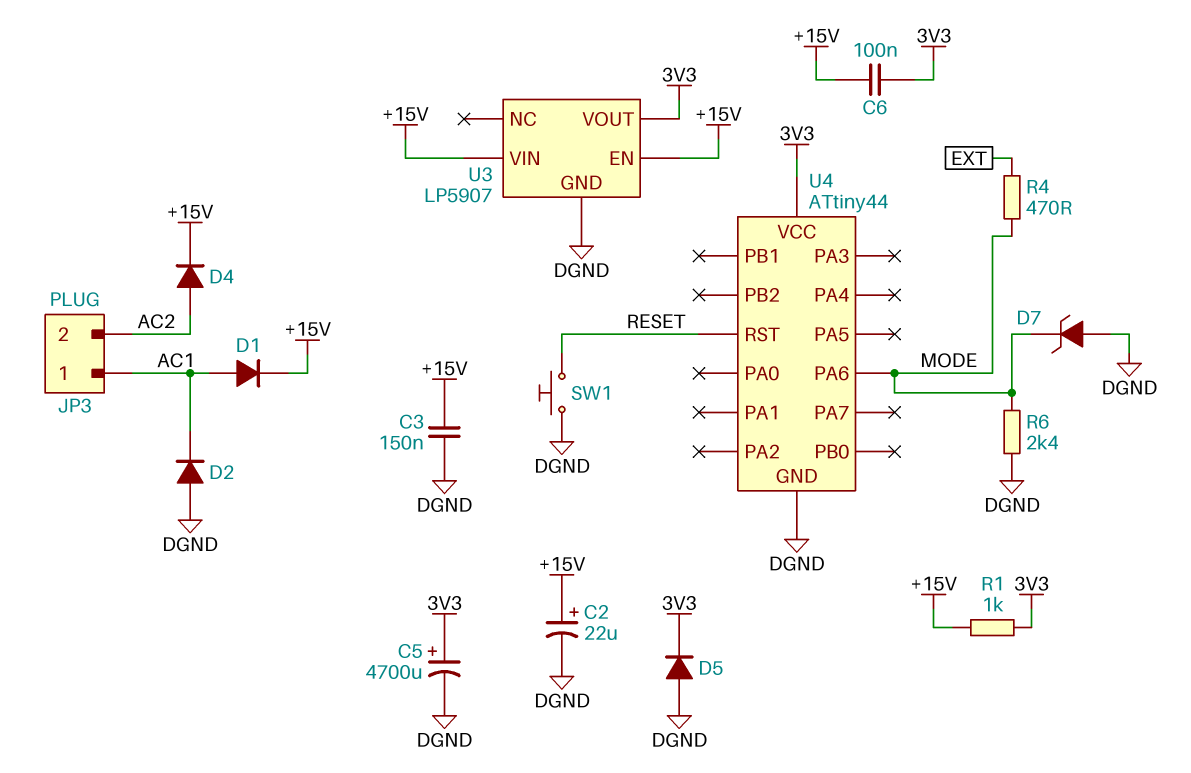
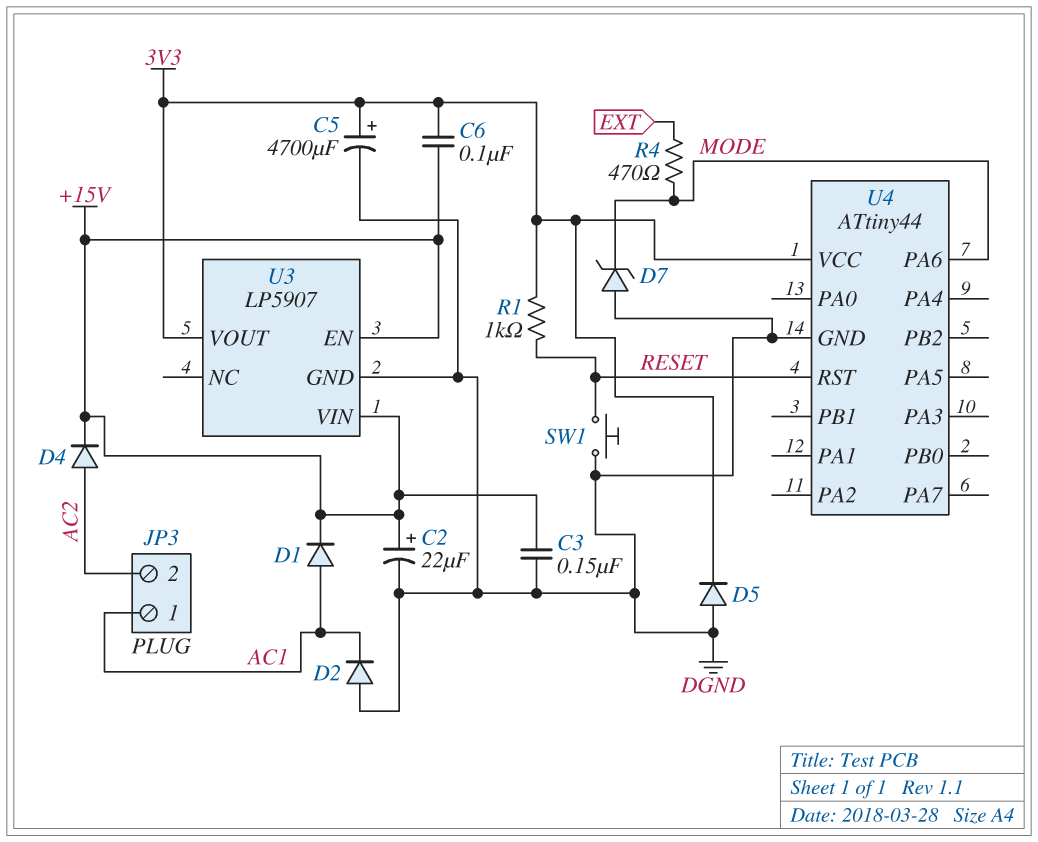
R1: 1k (+15V, 3V3) -> 1k (3V3, RESET)
R6: 2.4k (DGND, MODE) -> none

